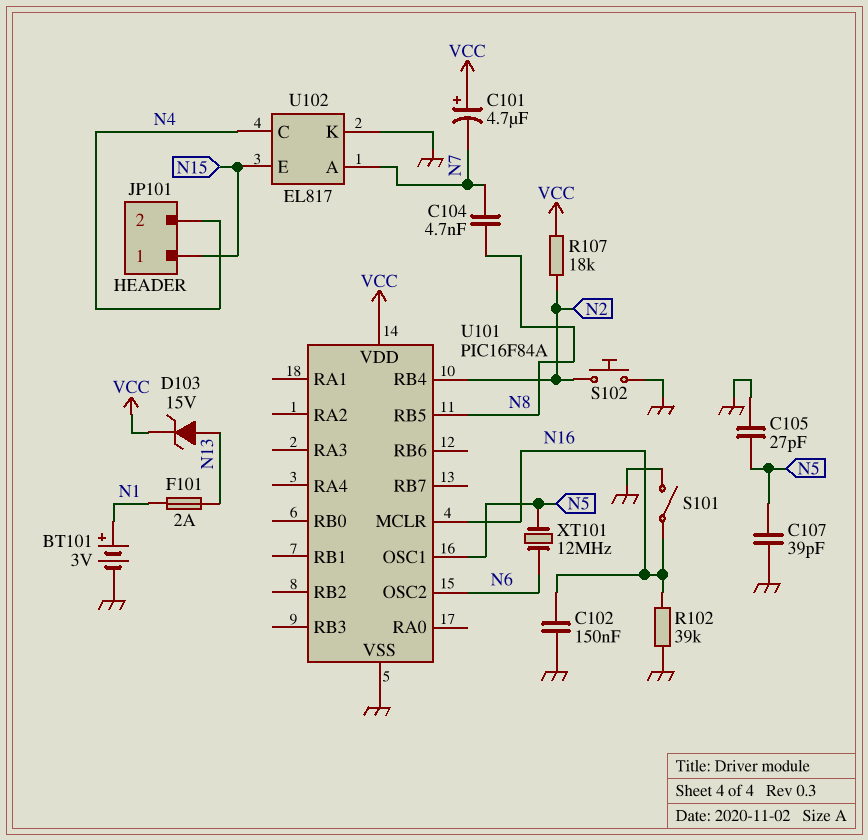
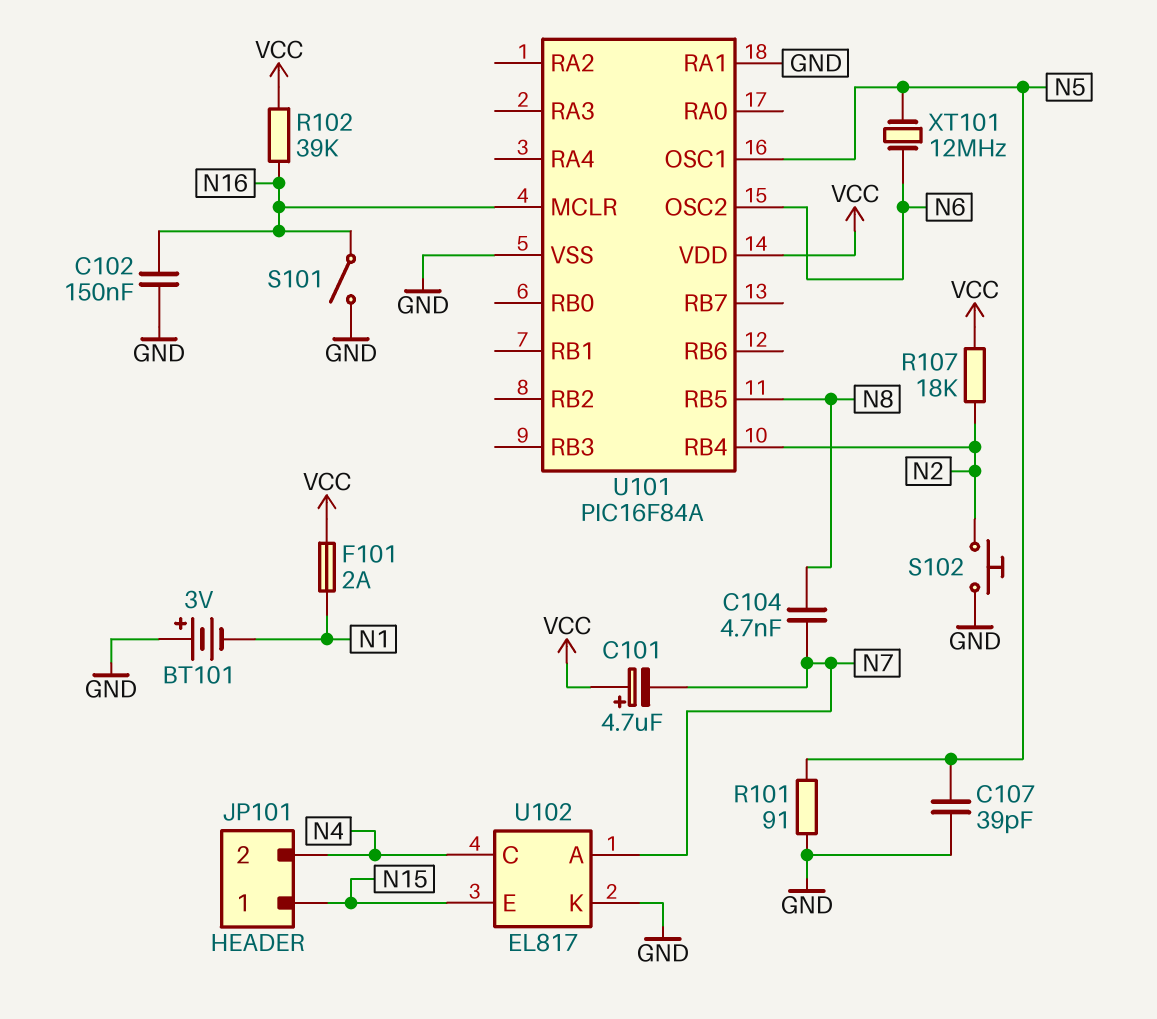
BT101: 3V (plus N1, minus GND) -> 3V (plus GND, minus N1)
C105: 27pF (GND, N5) -> none
D103: zener 15V (A N13, K VCC) -> none
F101: 2A (N1, N13) -> 2A (N1, VCC)
R101: none -> 91 (GND, N5)
R102: 39k (GND, N16) -> 39k (N16, VCC)
U101 pin RA1: none -> GND

